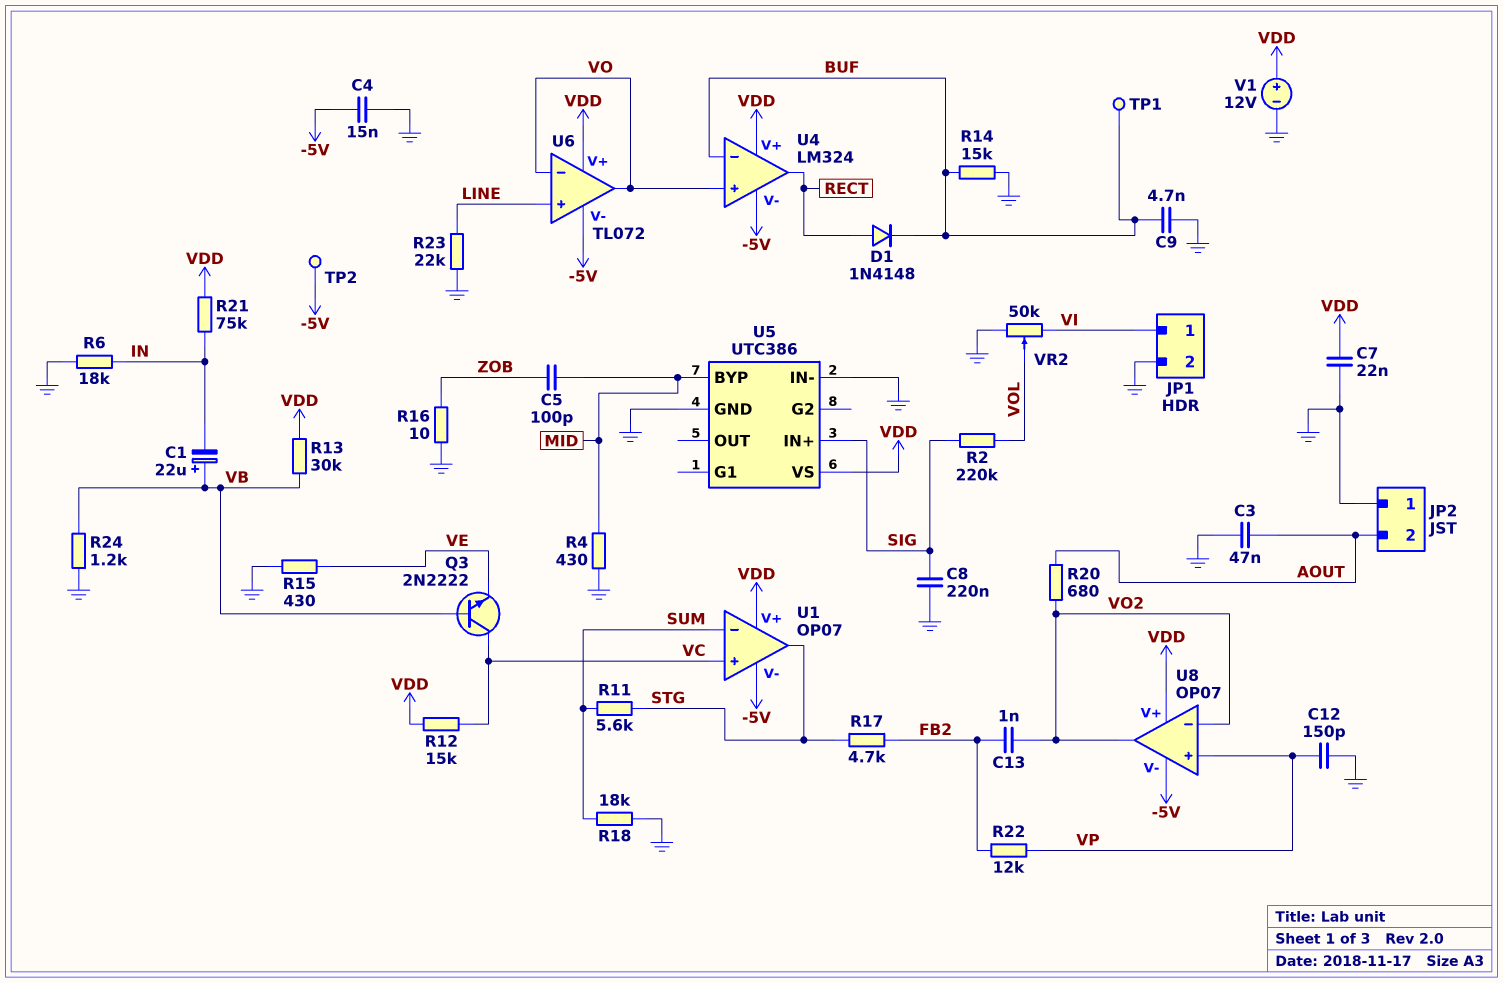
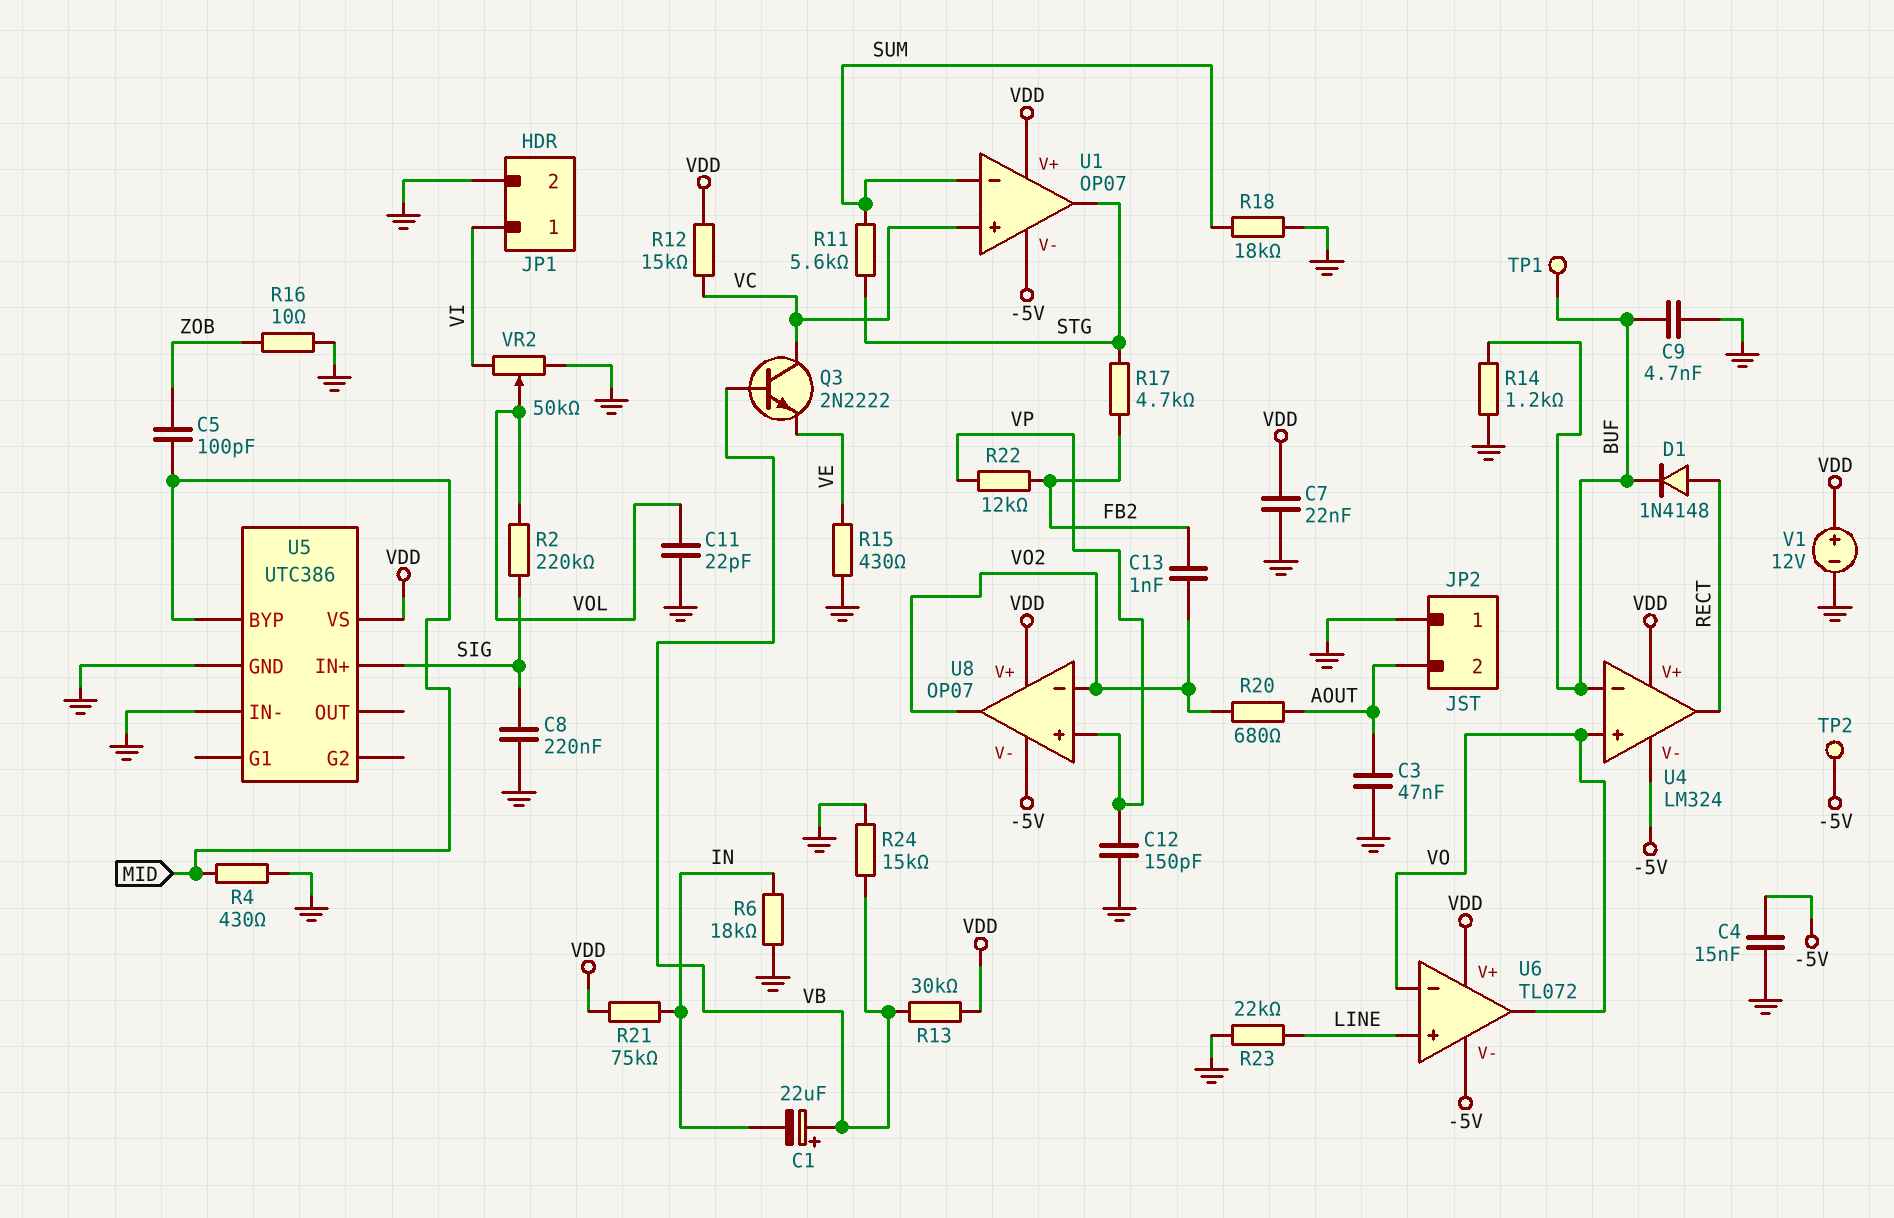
C11: none -> 22pF (GND, VOL)
R14: 15k (BUF, GND) -> 1.2k (BUF, GND)
R24: 1.2k (GND, VB) -> 15k (GND, VB)

